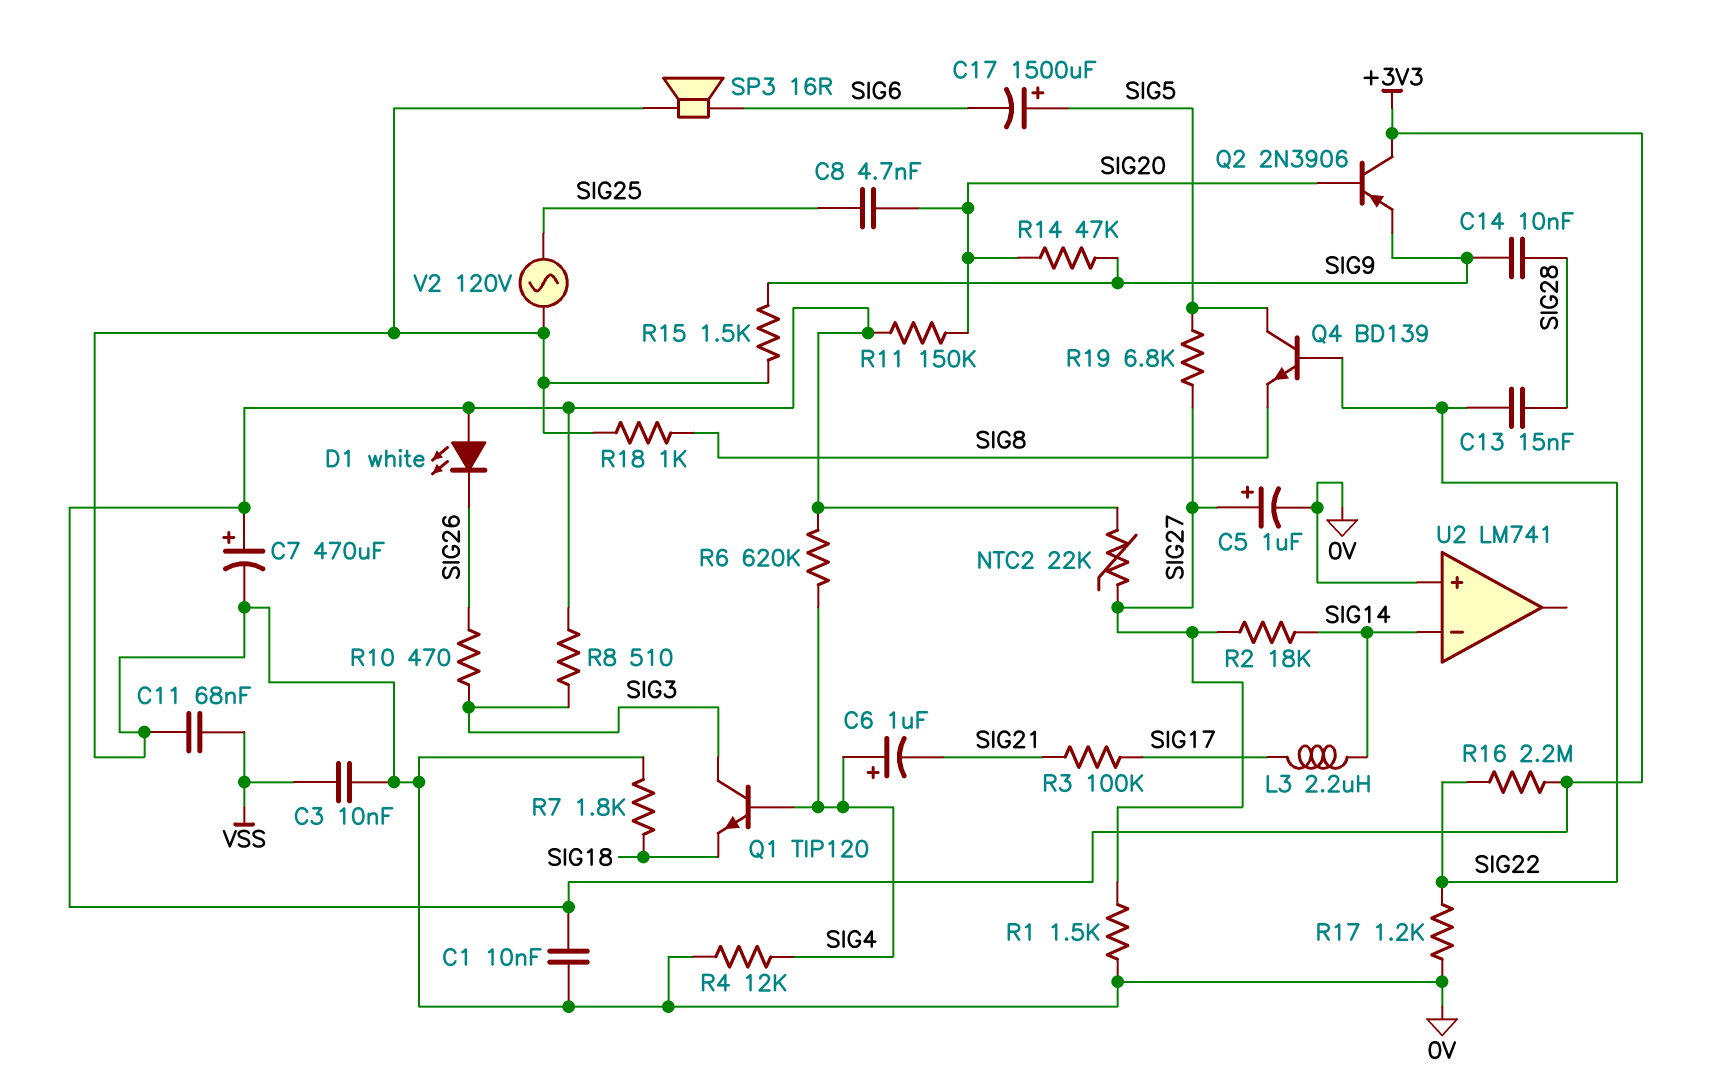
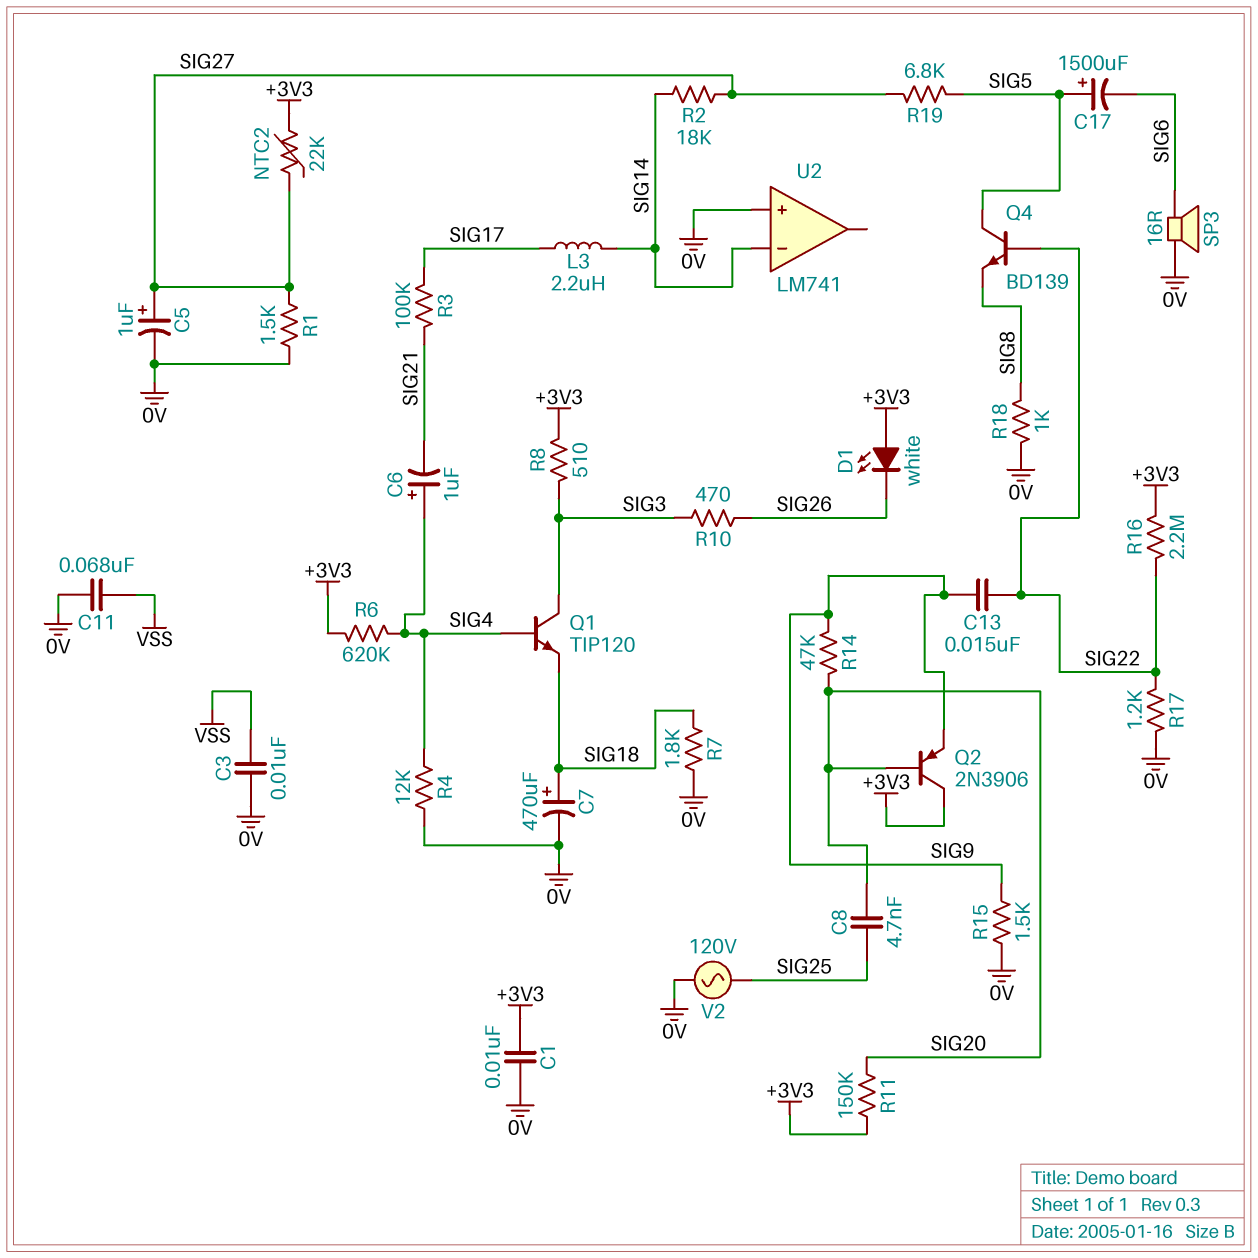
C7: 470uF (plus +3V3, minus 0V) -> 470uF (plus SIG18, minus 0V)
C13: 15nF (SIG22, SIG28) -> 15nF (SIG9, SIG22)
C14: 10nF (SIG9, SIG28) -> none

